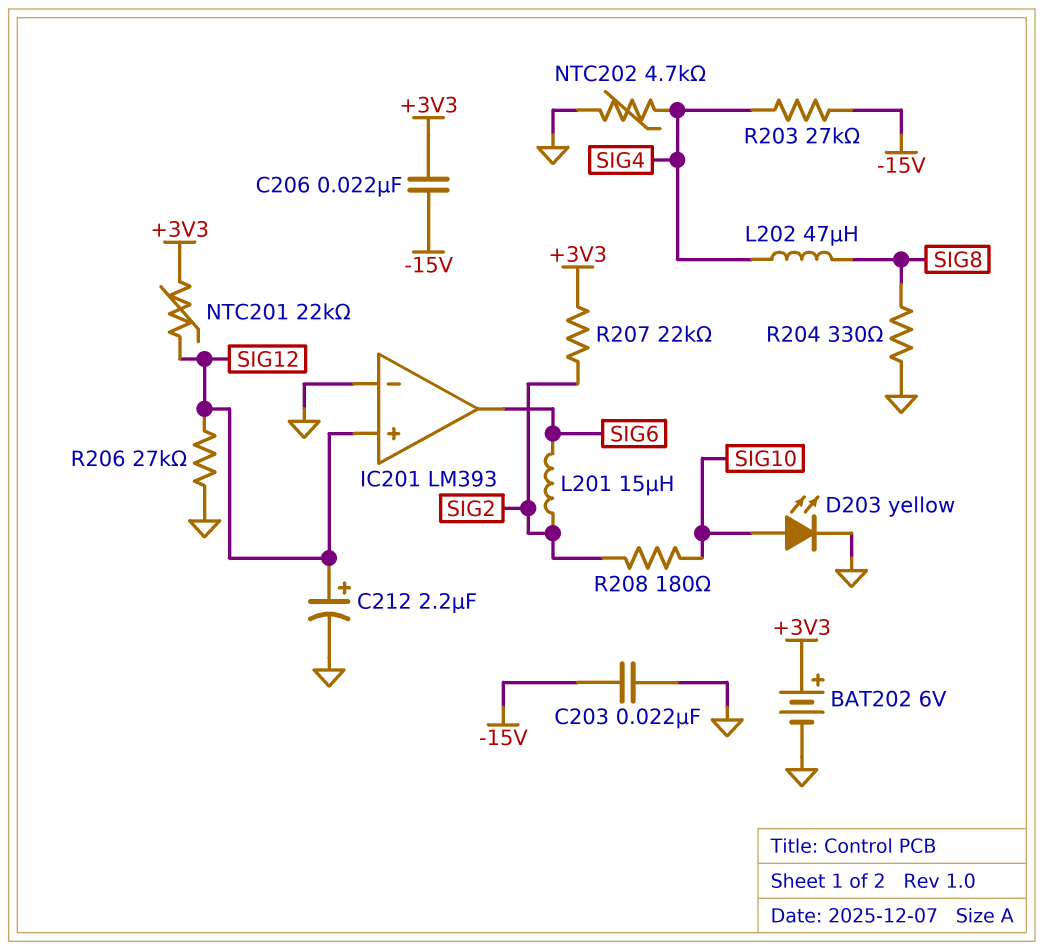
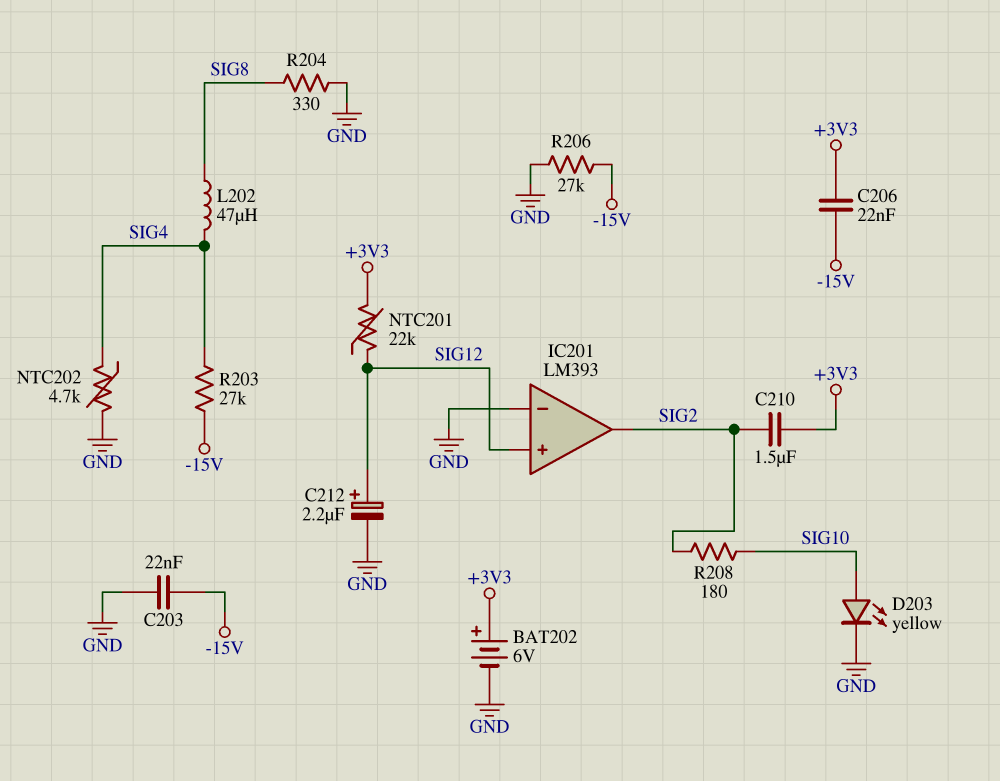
C210: none -> 1.5uF (+3V3, SIG2)
IC201 pin out: SIG6 -> SIG2
L201: 15uH (SIG2, SIG6) -> none
R206: 27k (GND, SIG12) -> 27k (-15V, GND)
R207: 22k (+3V3, SIG2) -> none

